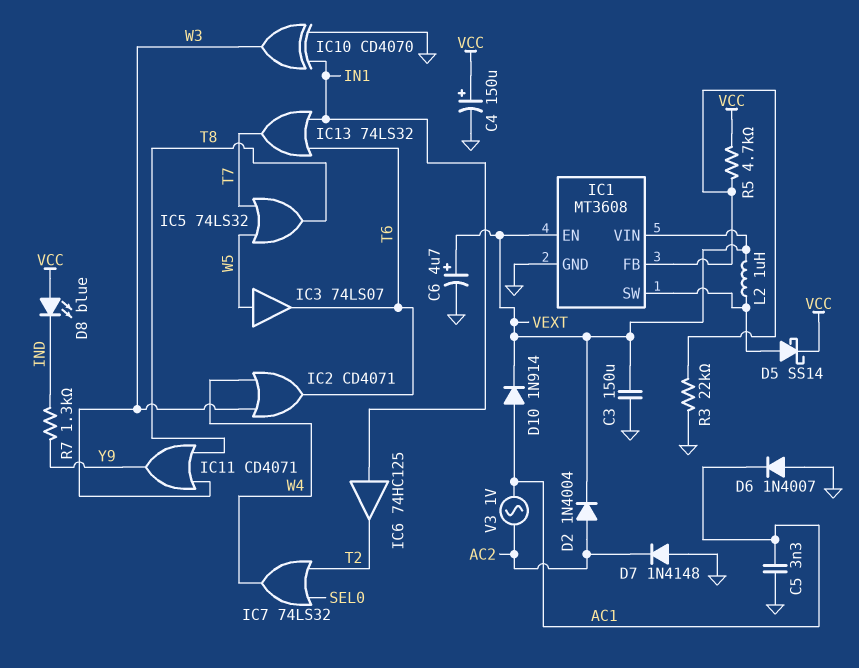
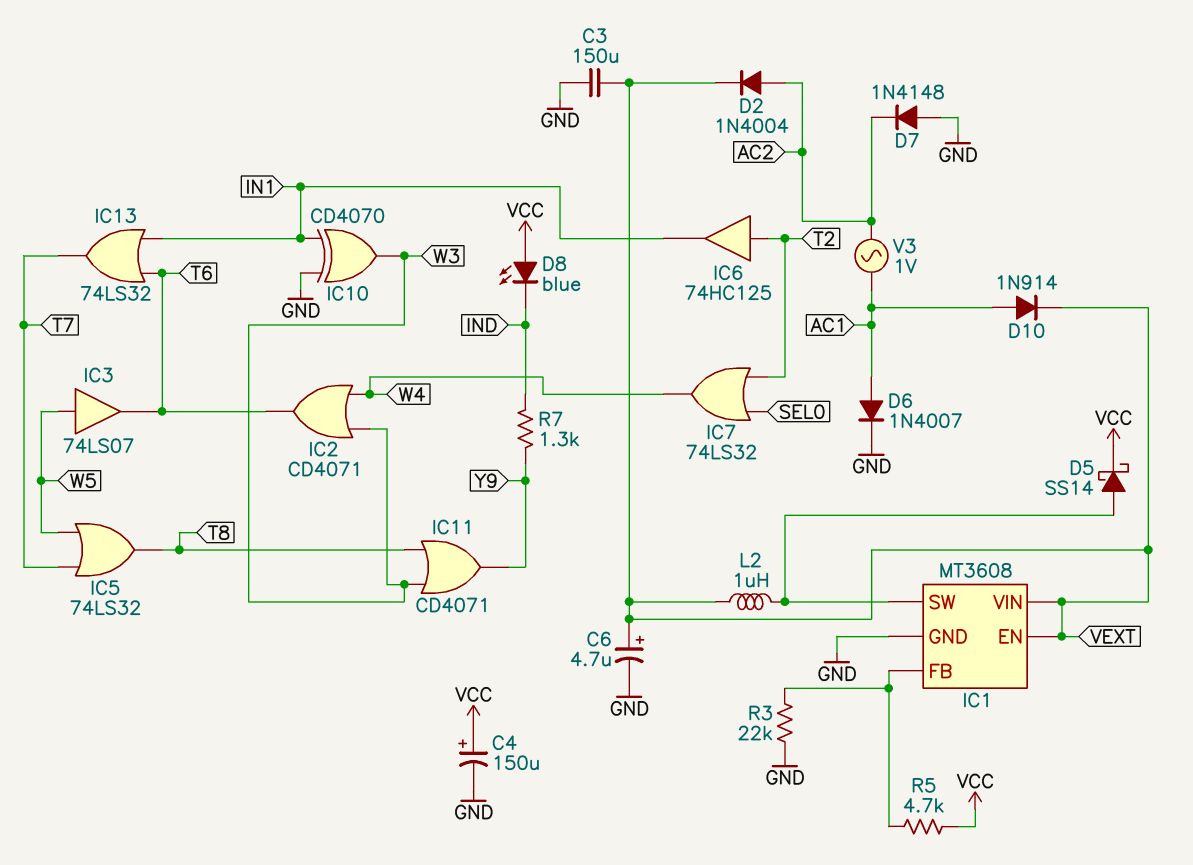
C5: 3.3nF (AC1, GND) -> none
D6: diode 1N4007 (A GND, K AC1) -> diode 1N4007 (A AC1, K GND)
IC6: buffer 74HC125 (in IN1, out T2) -> buffer 74HC125 (in T2, out IN1)

